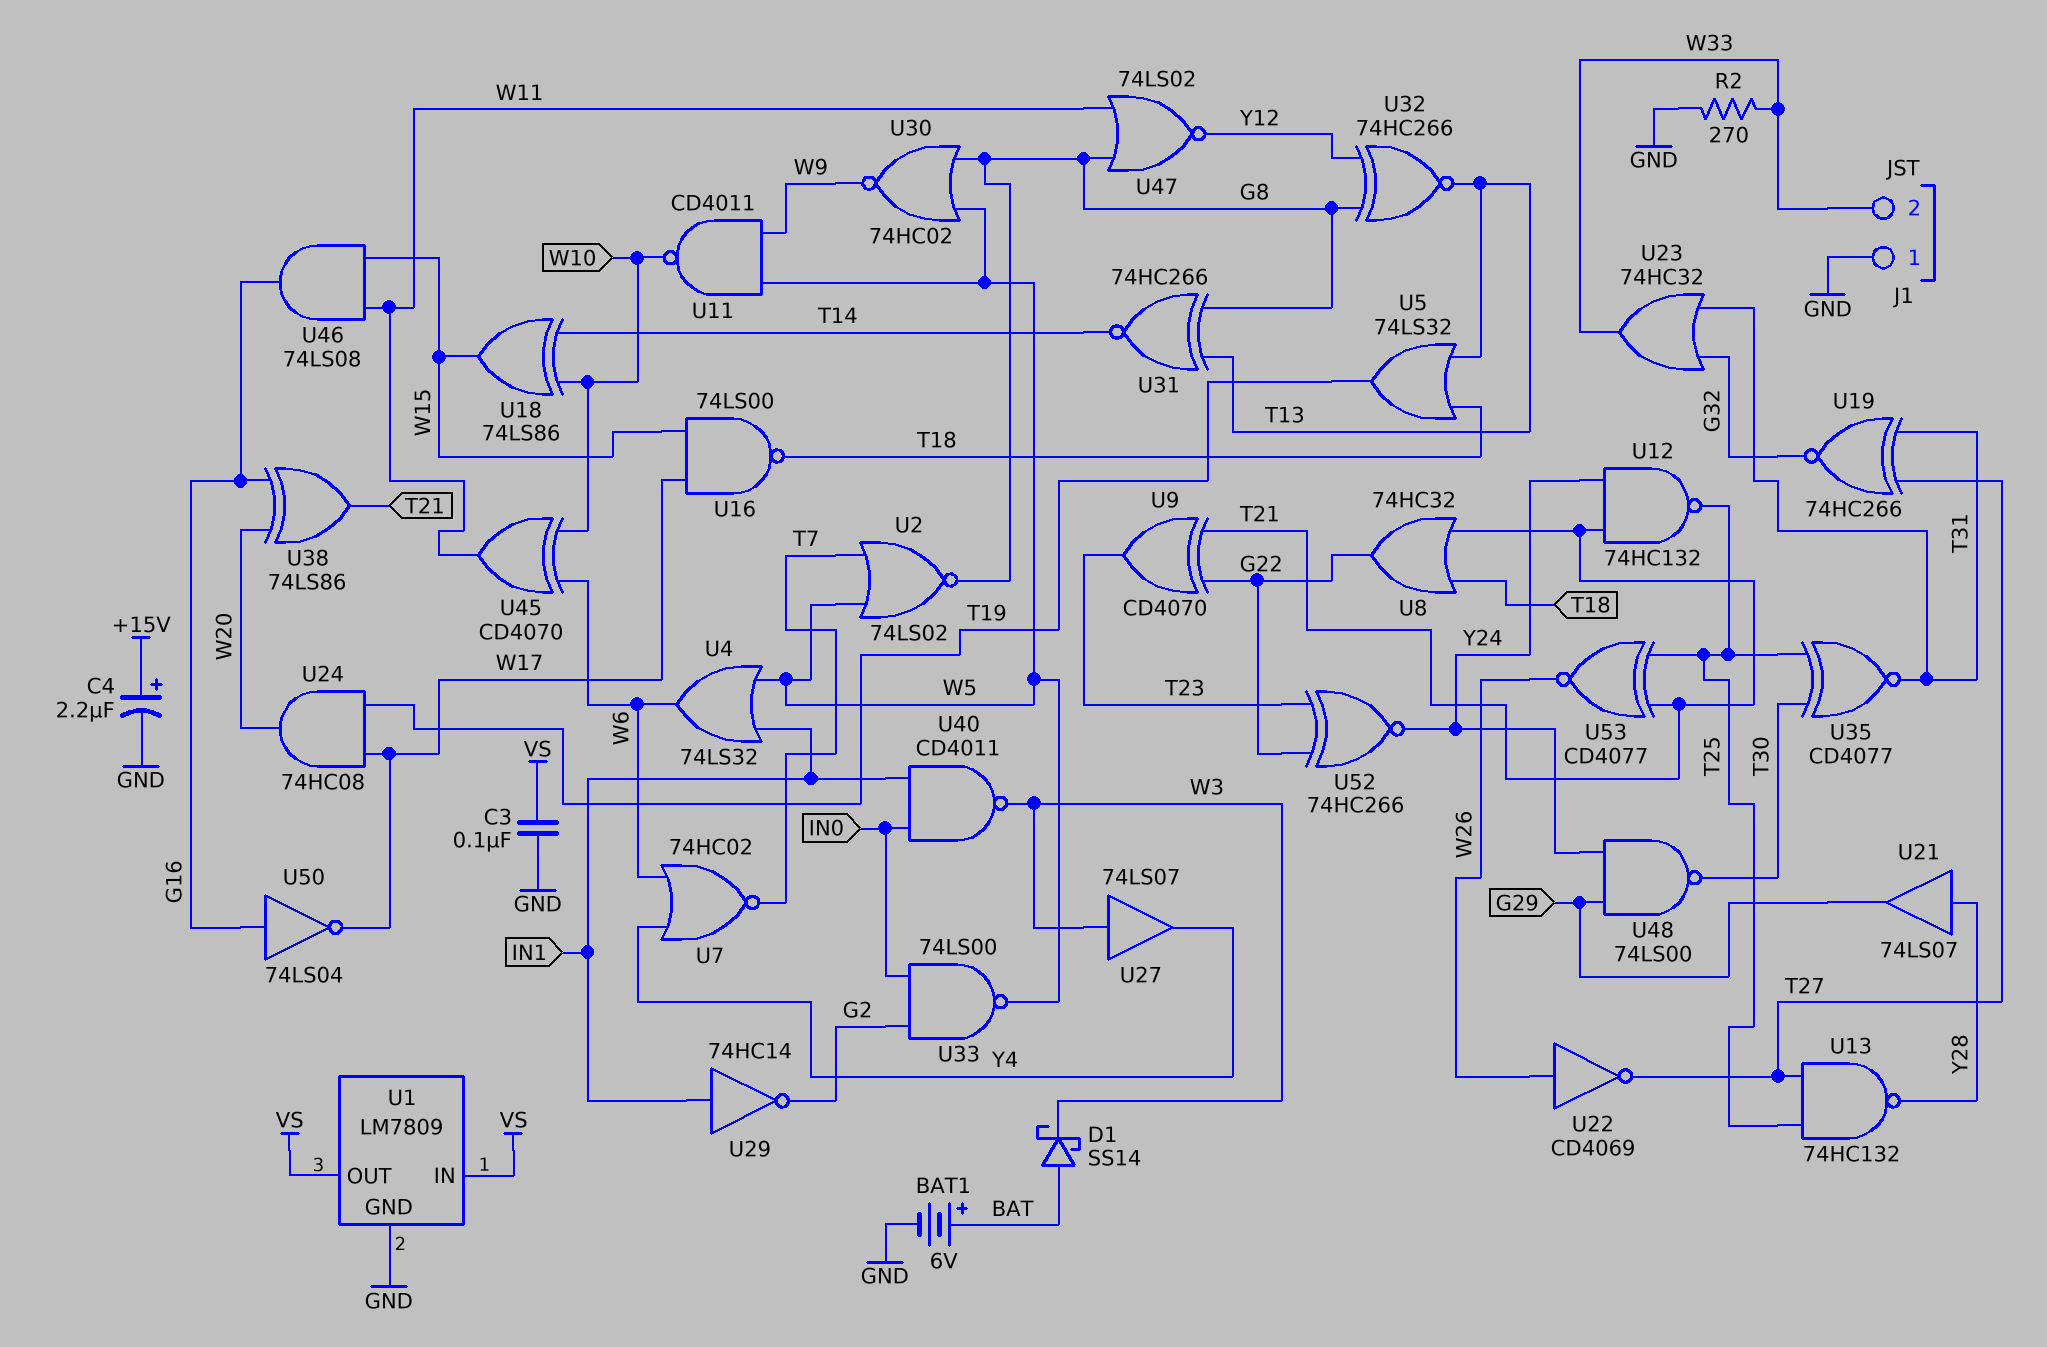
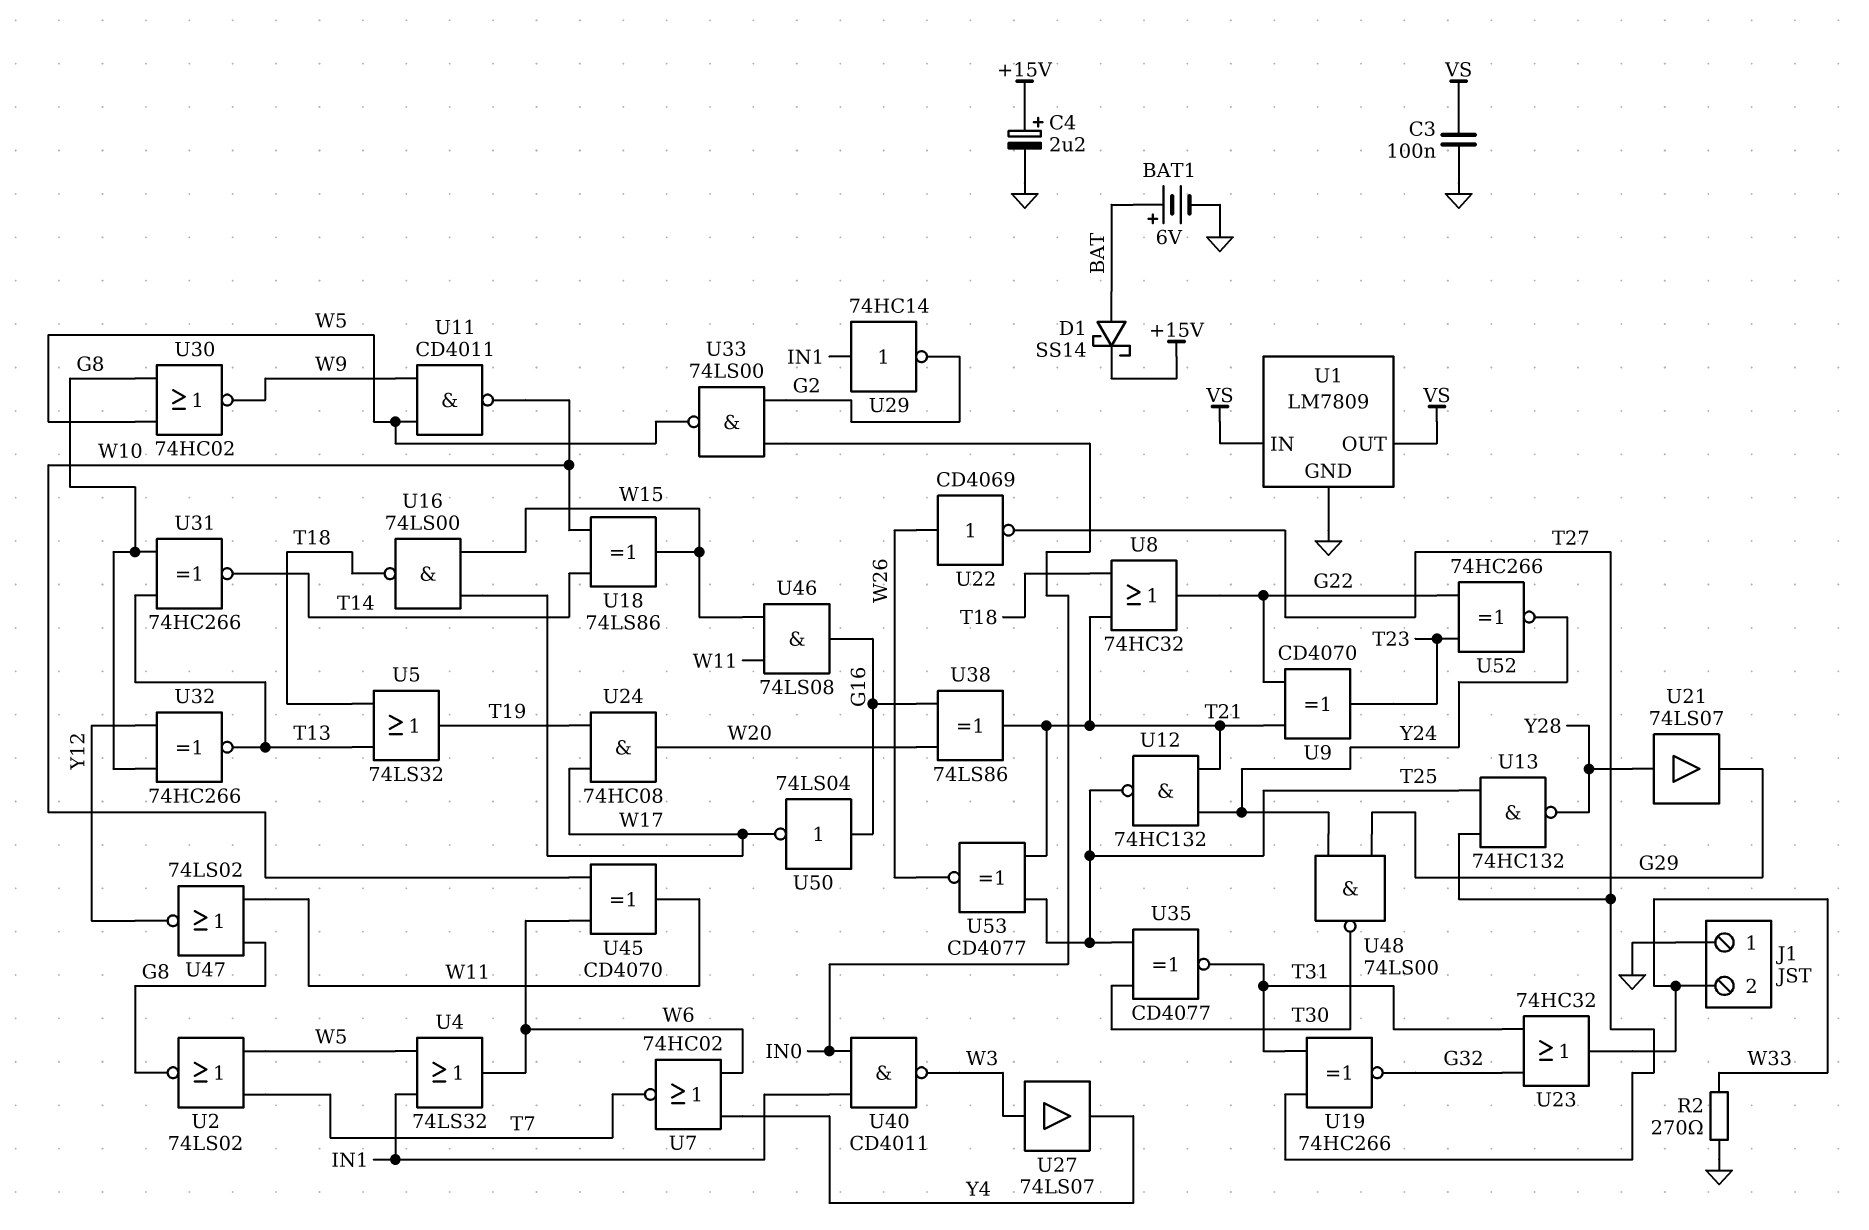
D1: schottky SS14 (A BAT, K W3) -> schottky SS14 (A BAT, K +15V)

